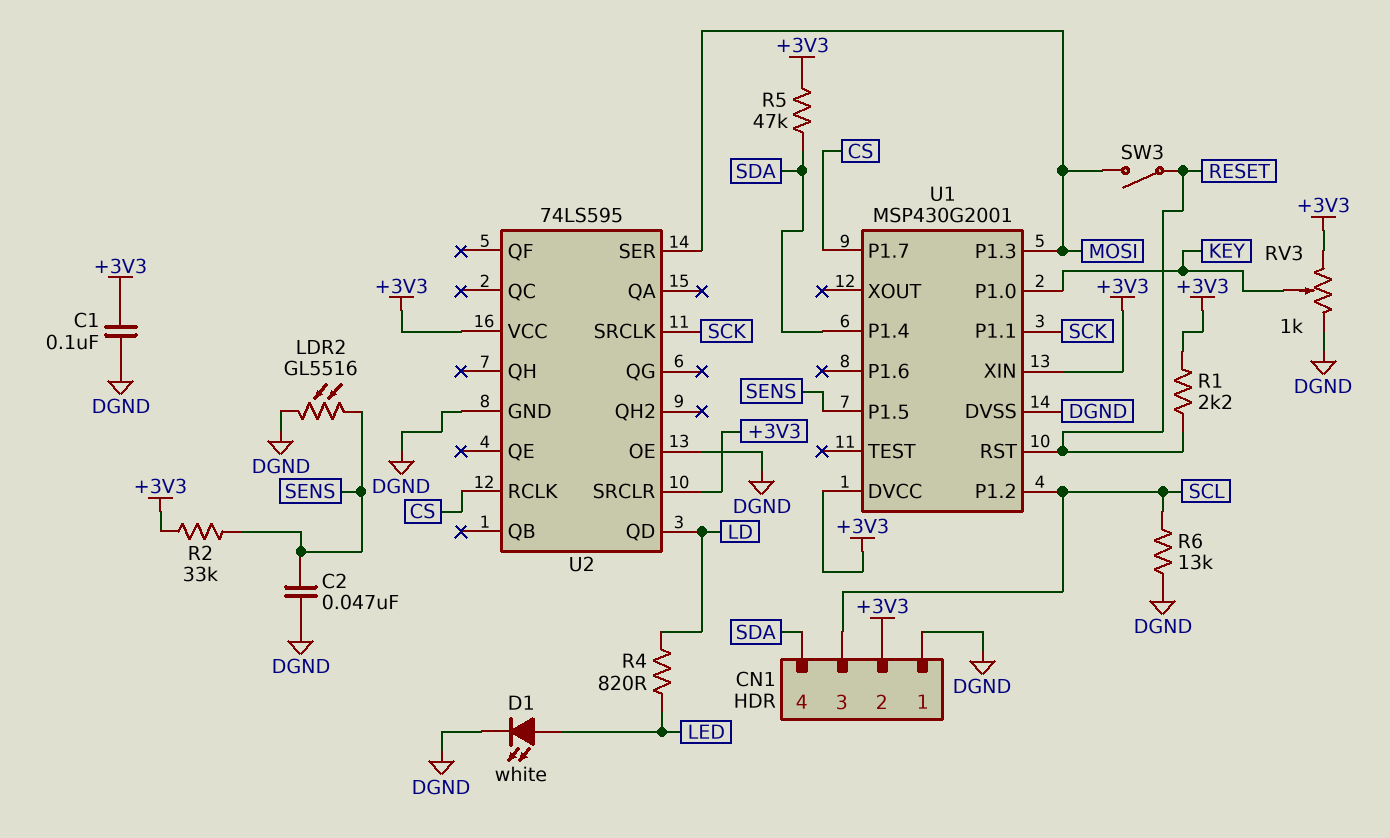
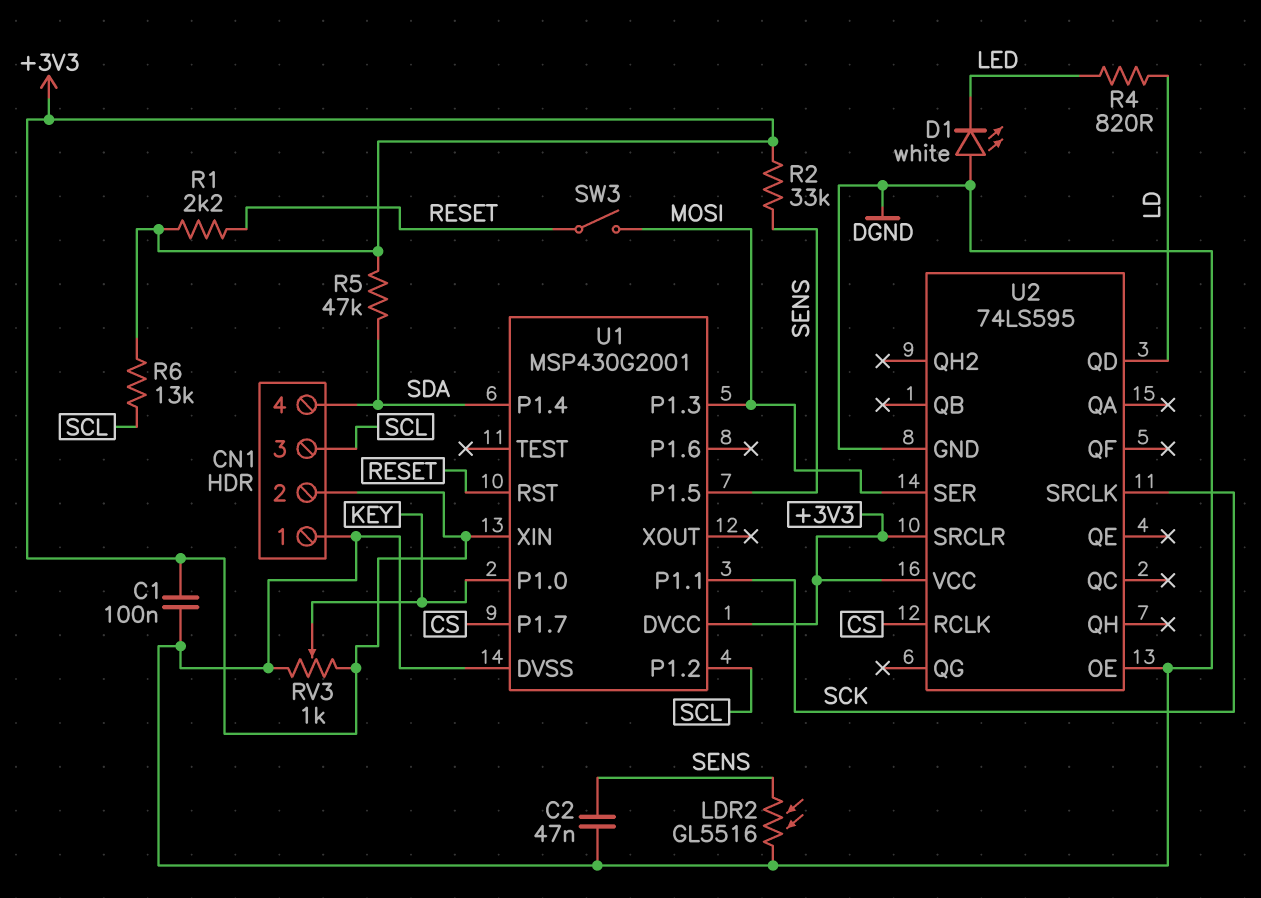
D1: LED white (A LED, K DGND) -> LED white (A DGND, K LED)
R6: 13k (DGND, SCL) -> 13k (+3V3, SCL)

